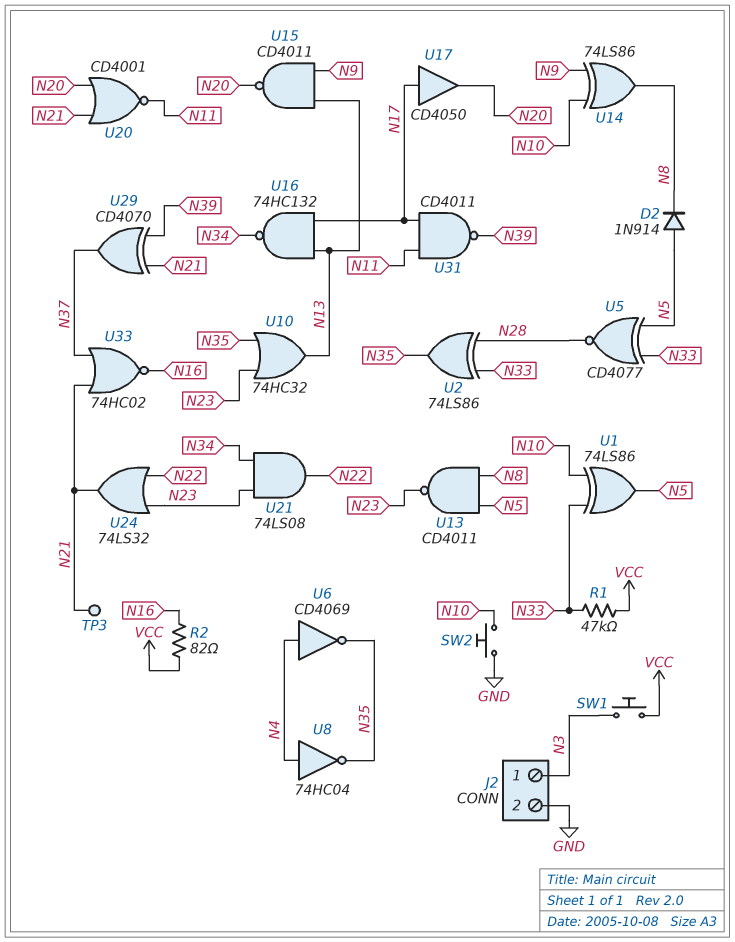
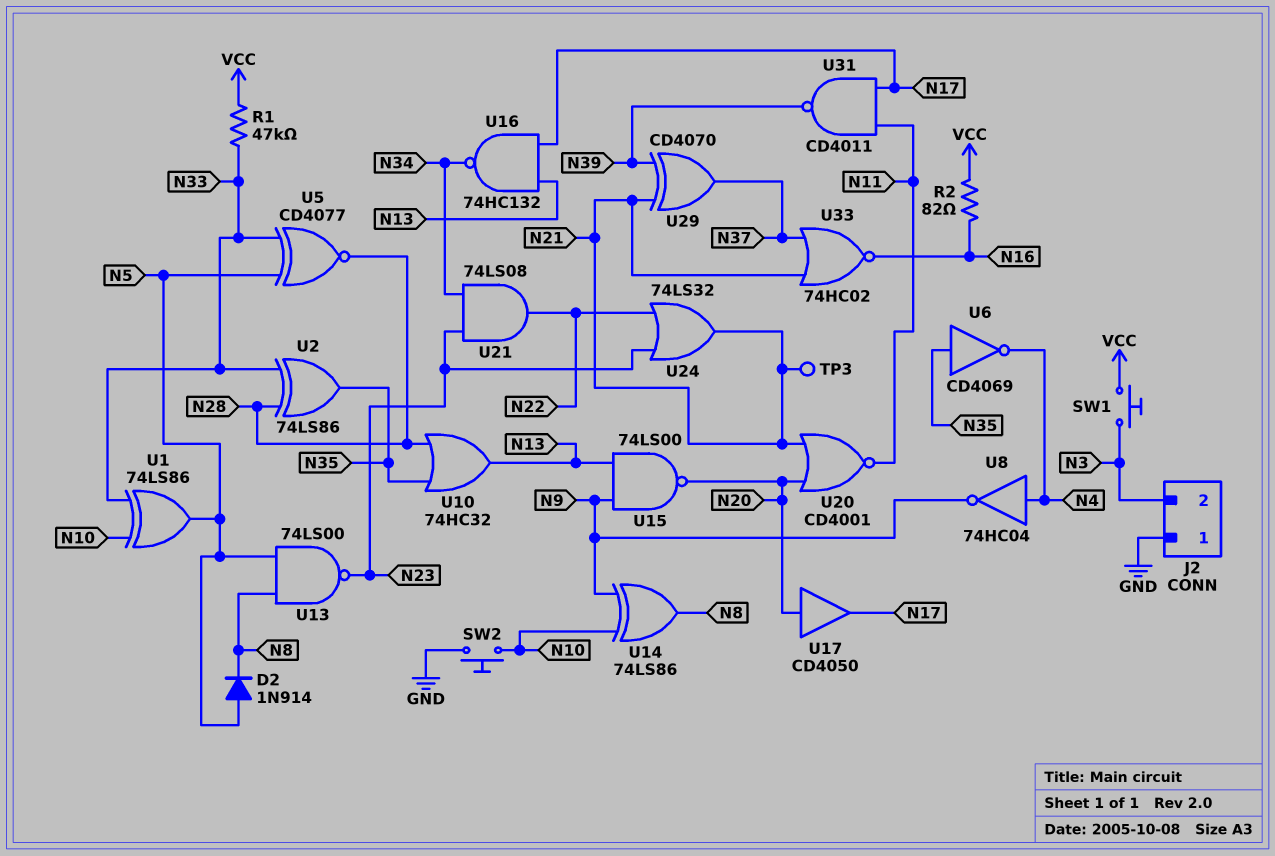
J2 pin 1: N3 -> GND
J2 pin 2: GND -> N3
U6: NOT CD4069 (in N4, out N35) -> NOT CD4069 (in N35, out N4)
U8: NOT 74HC04 (in N4, out N35) -> NOT 74HC04 (in N4, out N9)
U10: OR 74HC32 (in N23, in N35, out N13) -> OR 74HC32 (in N28, in N35, out N13)
U13: NAND CD4011 (in N5, in N8, out N23) -> NAND 74LS00 (in N5, in N8, out N23)
U15: NAND CD4011 (in N9, in N13, out N20) -> NAND 74LS00 (in N9, in N13, out N20)
U17: buffer CD4050 (in N17, out N20) -> buffer CD4050 (in N20, out N17)

